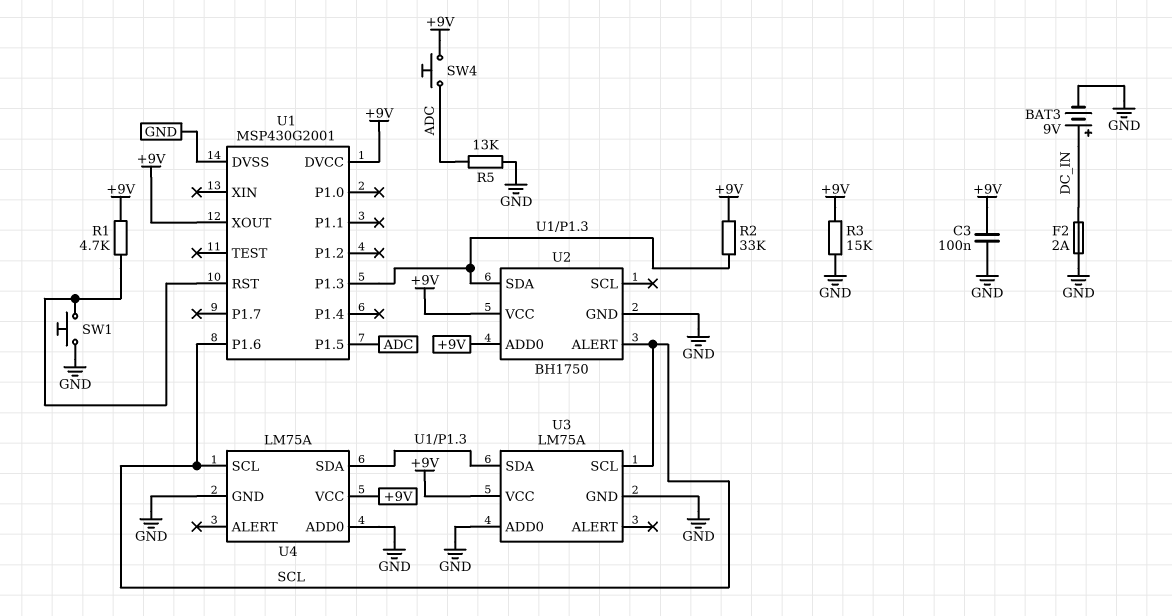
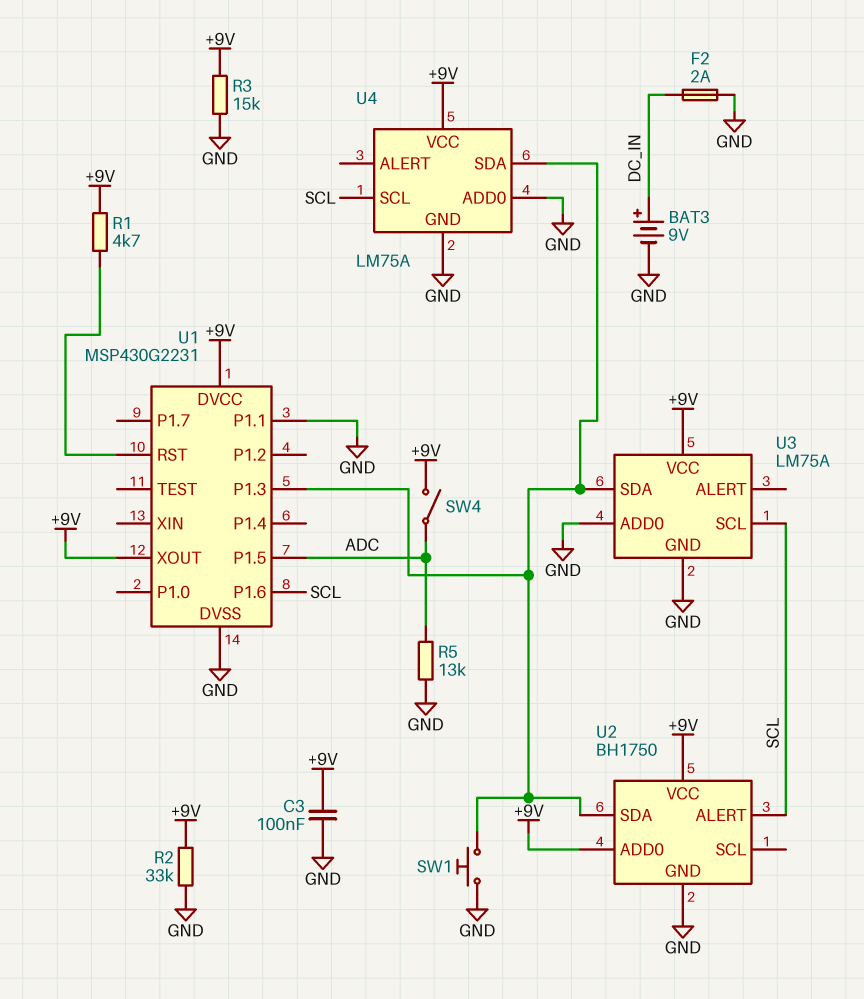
R2: 33k (+9V, U1/P1.3) -> 33k (+9V, GND)
SW1: button (GND, U1/RST) -> button (GND, U1/P1.3)
SW4: button (+9V, ADC) -> switch (+9V, ADC)
U1: MSP430G2001 -> MSP430G2231
U1 pin P1.1: none -> GND

